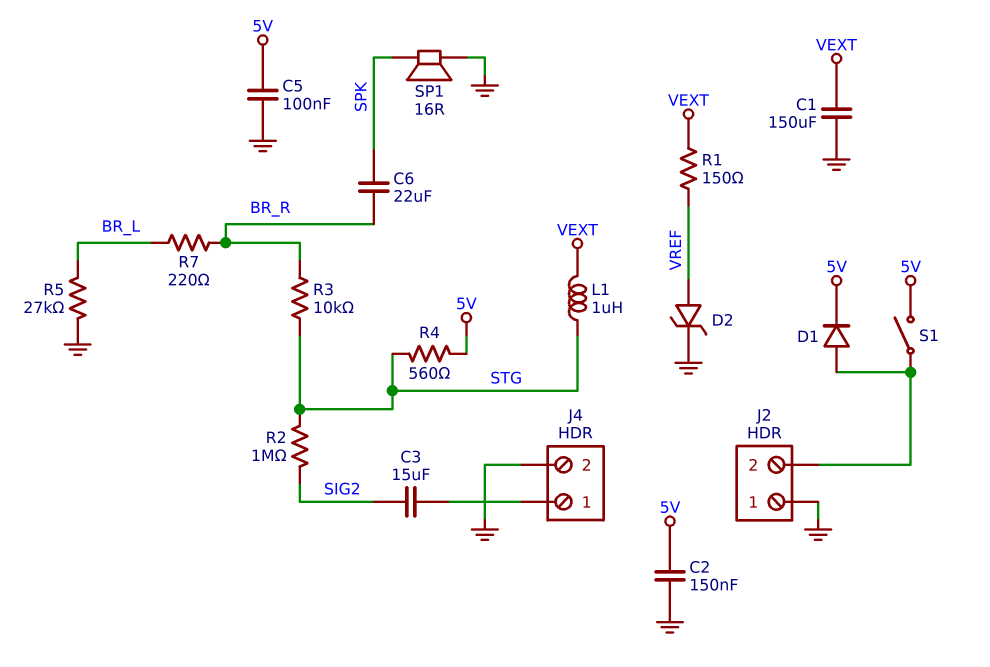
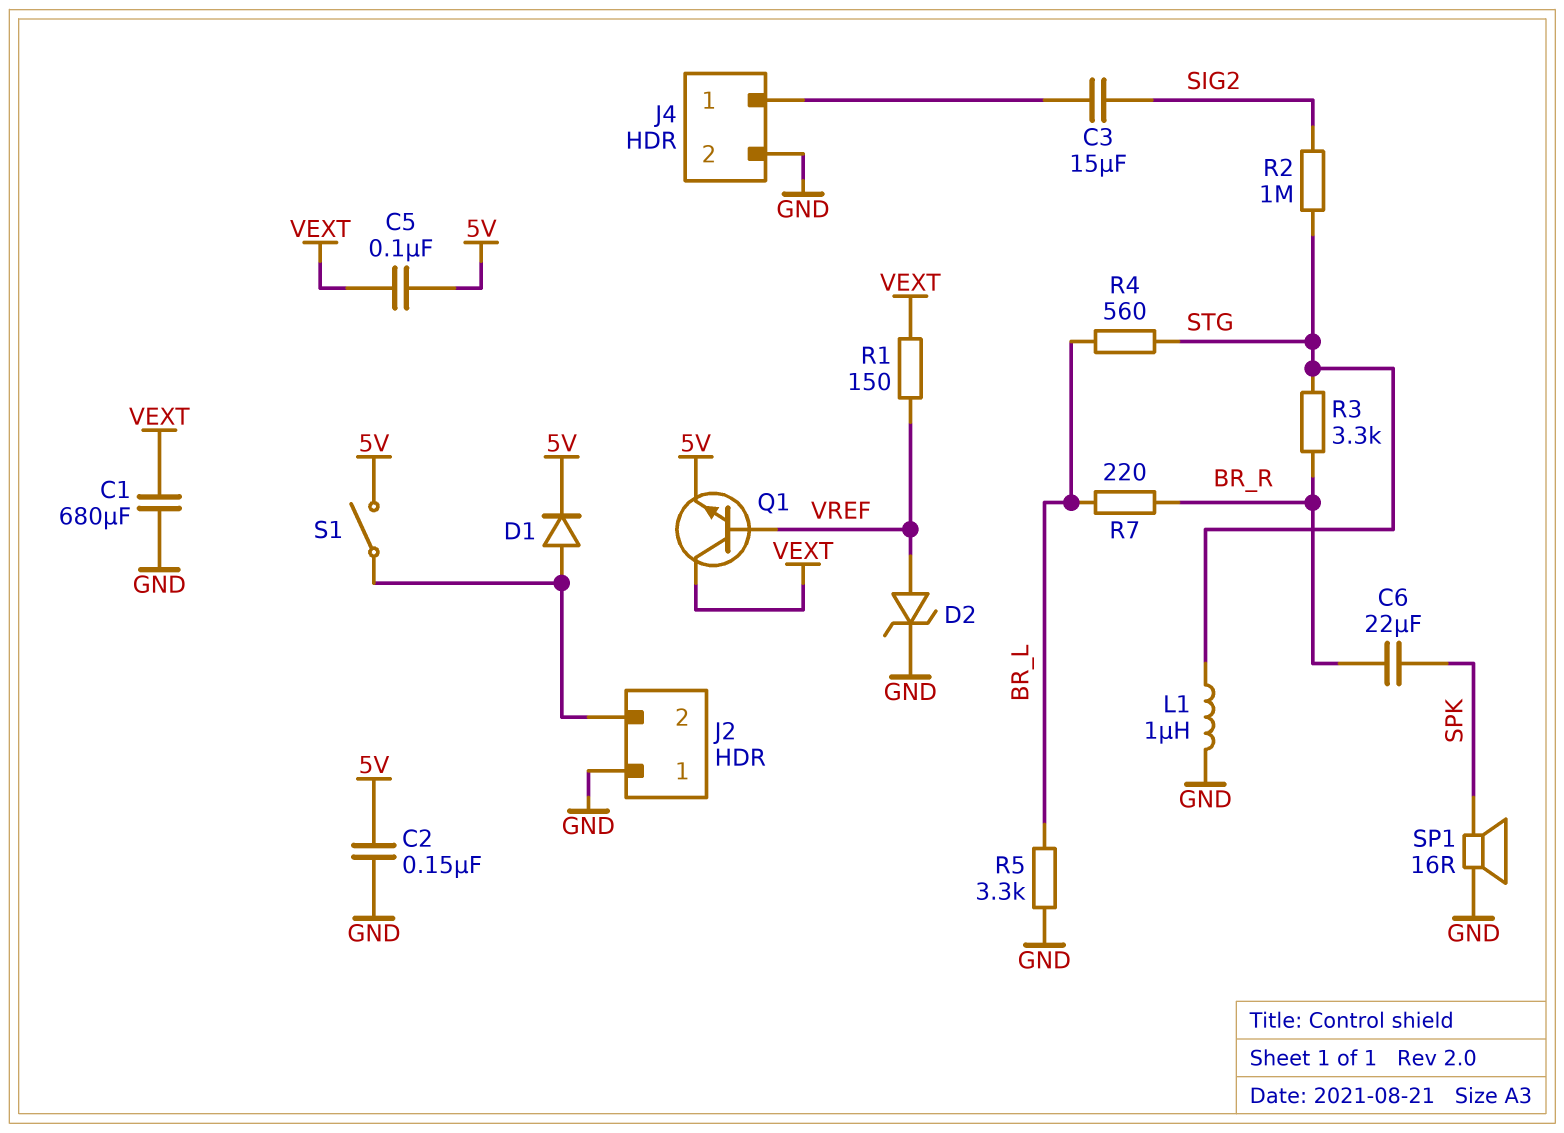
C1: 150uF (GND, VEXT) -> 680uF (GND, VEXT)
C5: 100nF (5V, GND) -> 100nF (5V, VEXT)
L1: 1uH (STG, VEXT) -> 1uH (GND, STG)
Q1: none -> NPN (B VREF, C VEXT, E 5V)
R3: 10k (BR_R, STG) -> 3.3k (BR_R, STG)
R4: 560 (5V, STG) -> 560 (BR_L, STG)
R5: 27k (BR_L, GND) -> 3.3k (BR_L, GND)

